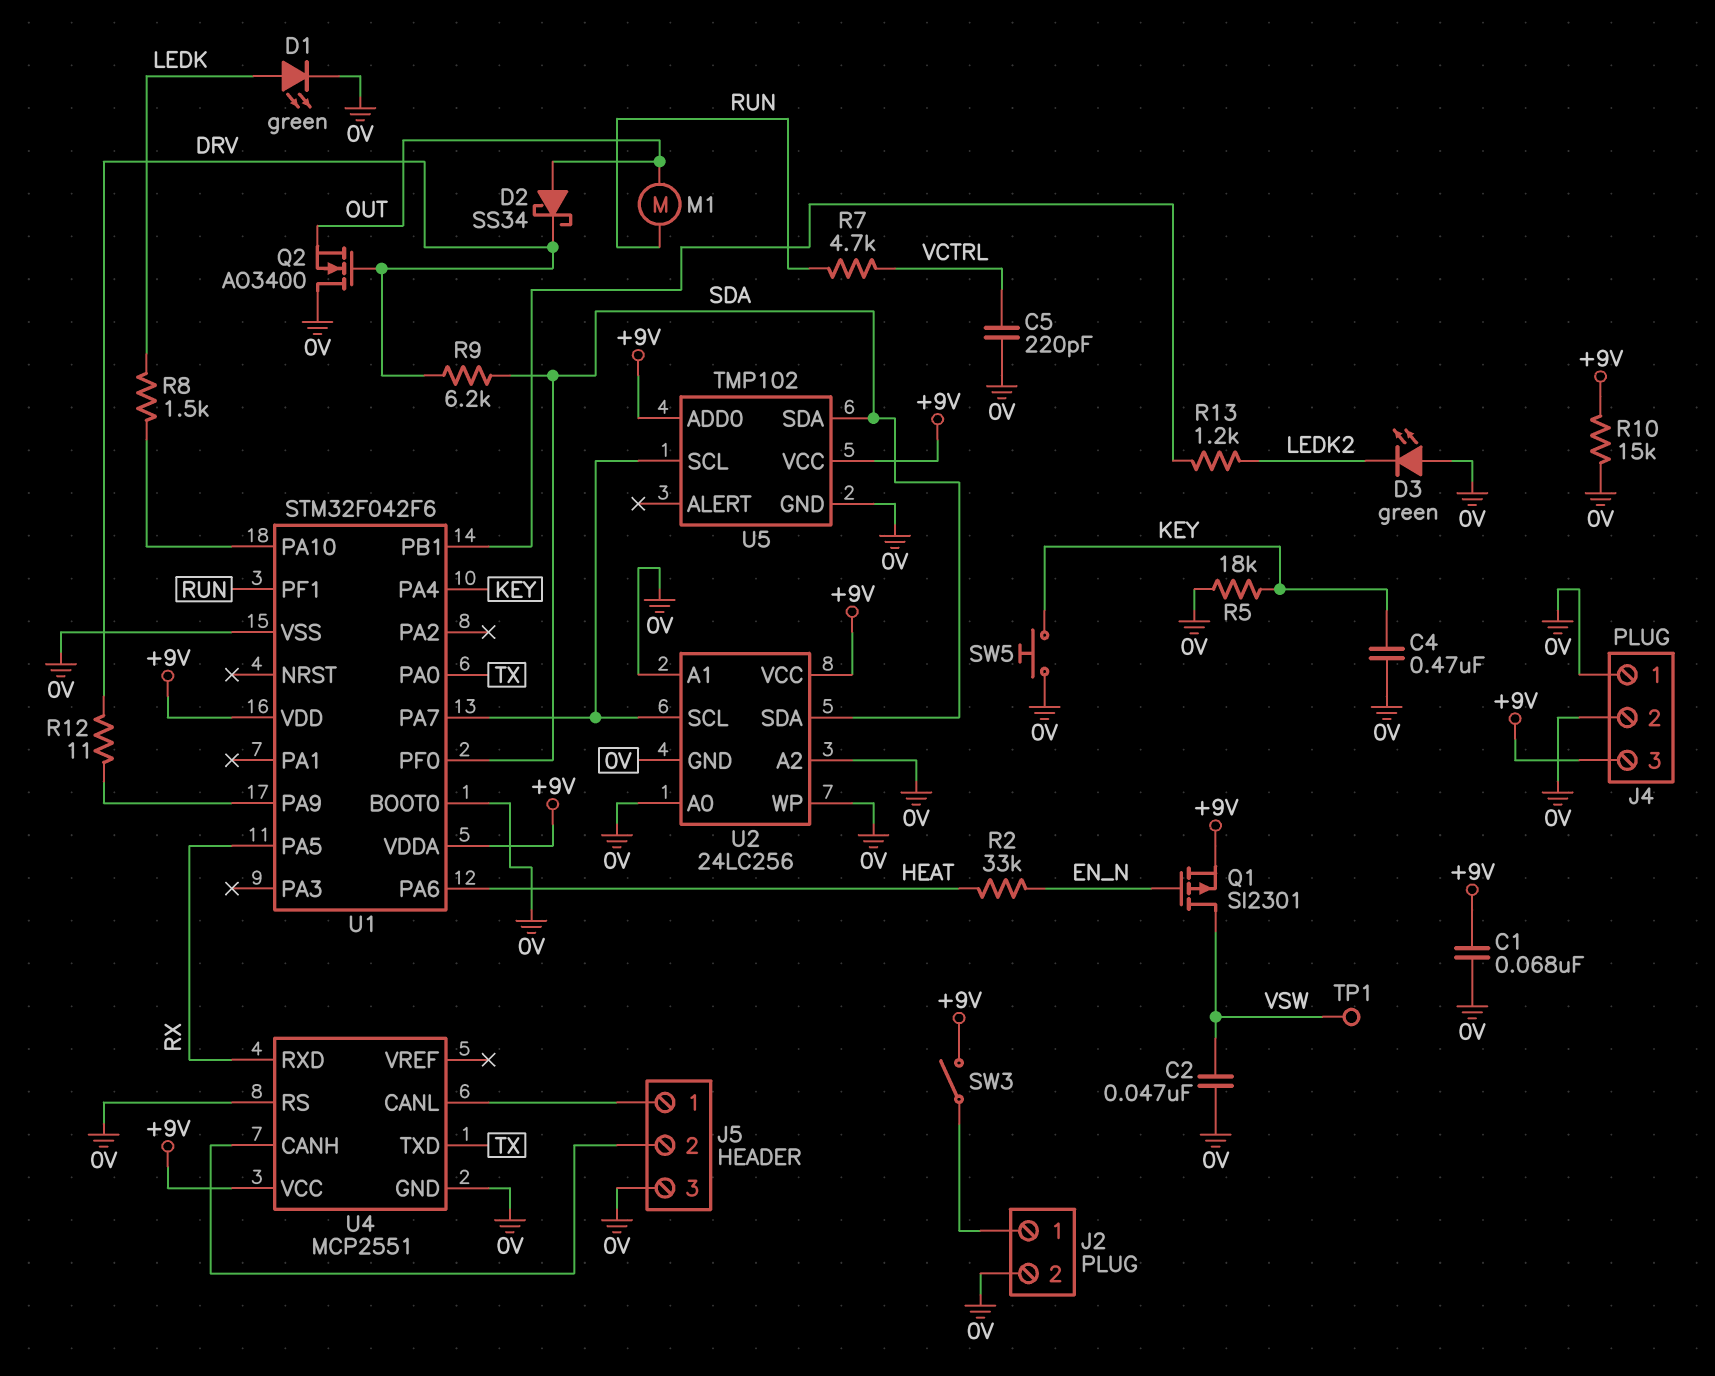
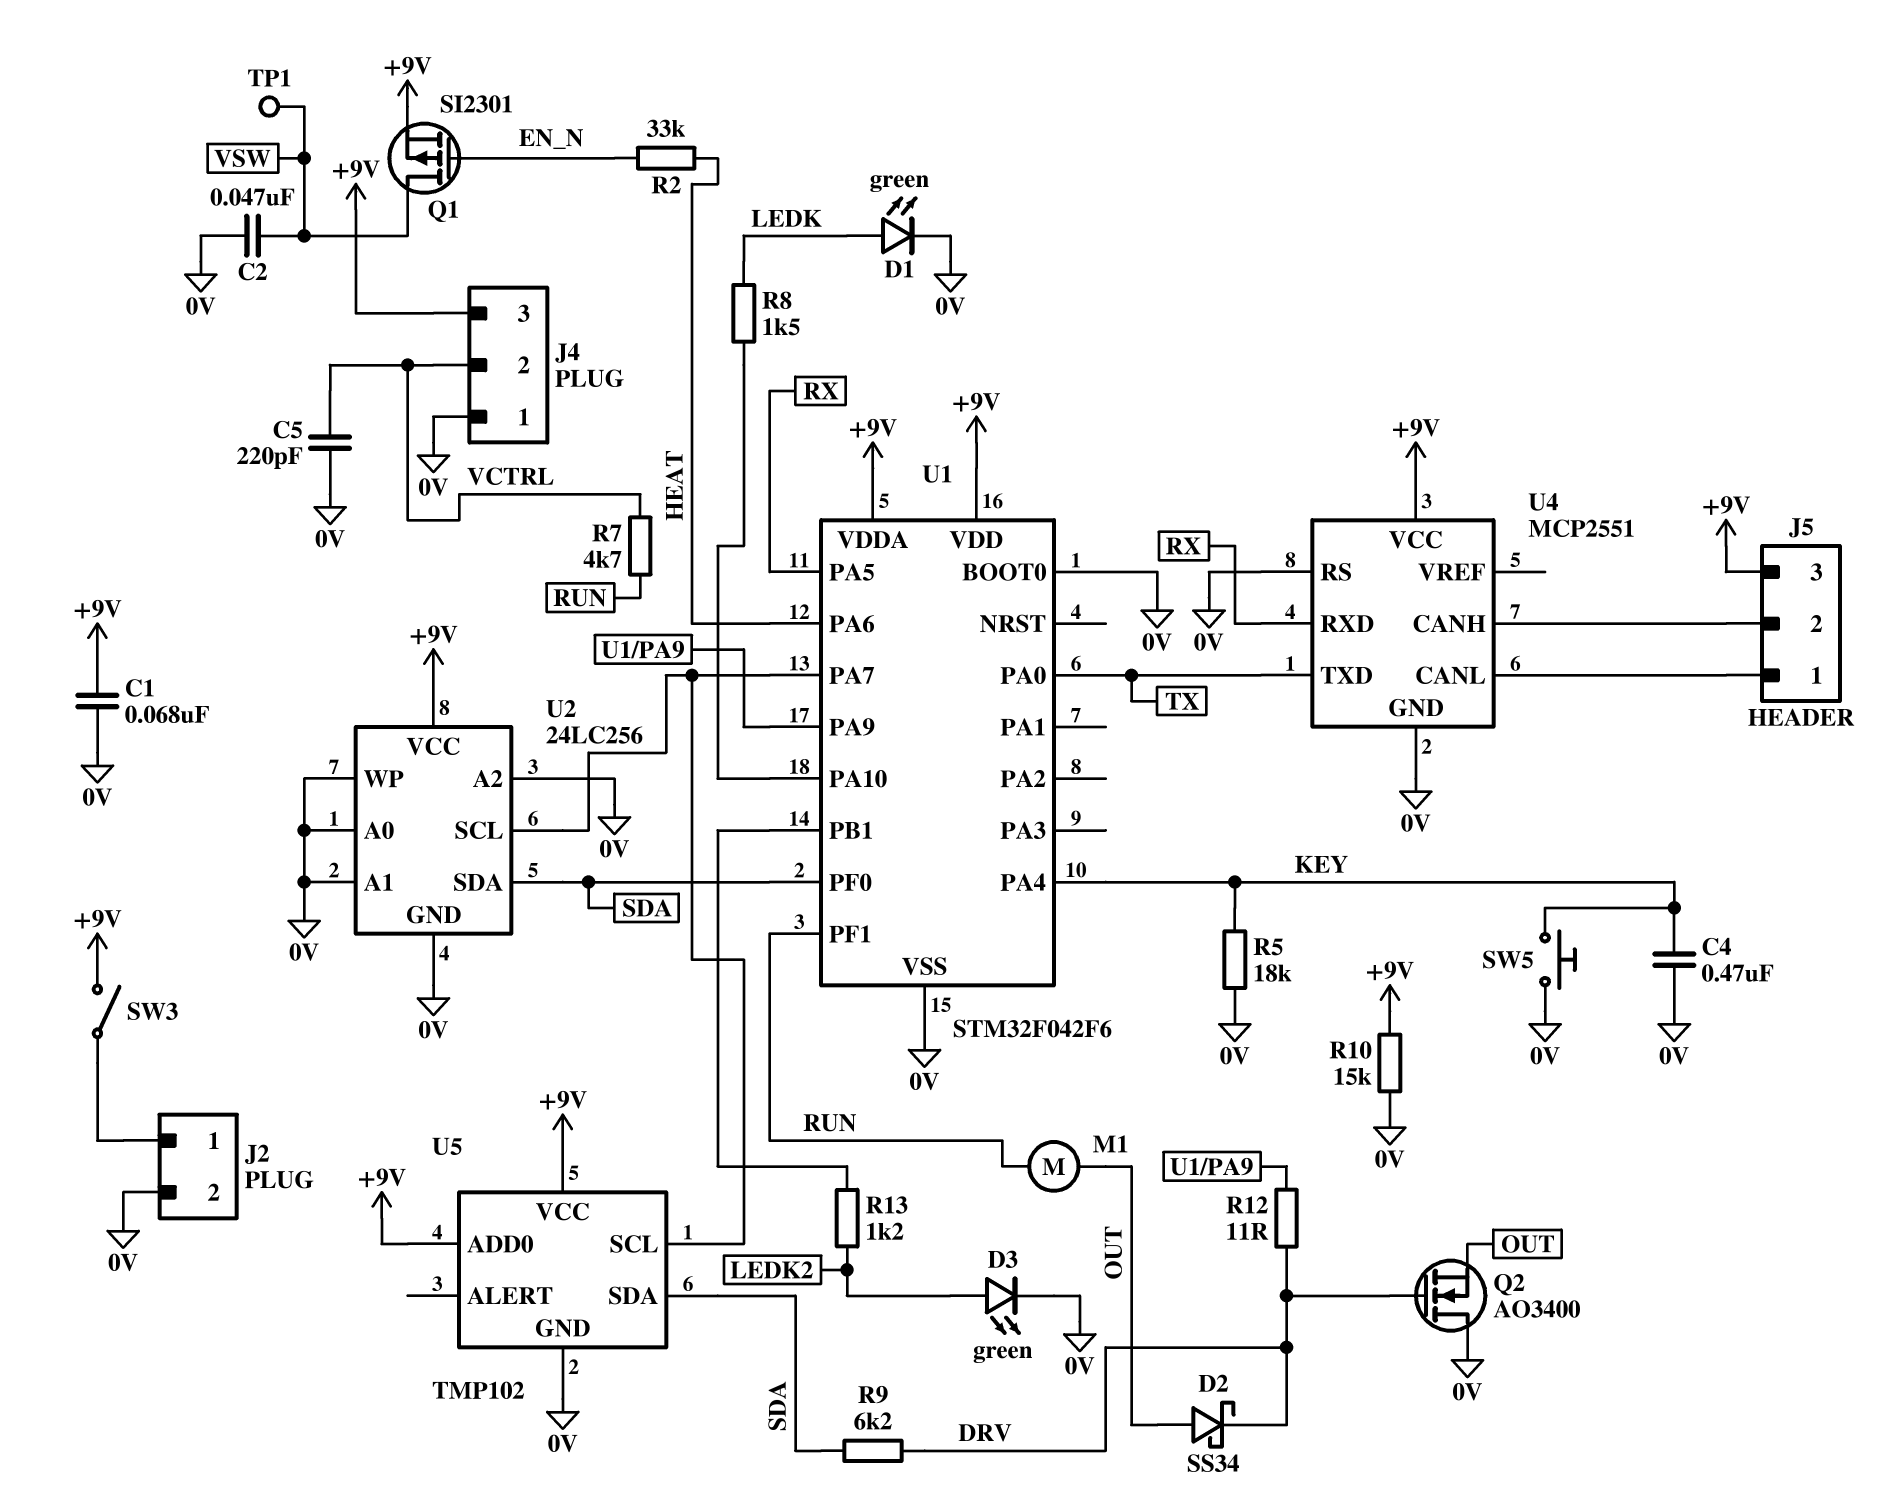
D3: LED green (A 0V, K LEDK2) -> LED green (A LEDK2, K 0V)
J4 pin 2: 0V -> VCTRL
J5 pin 3: 0V -> +9V

